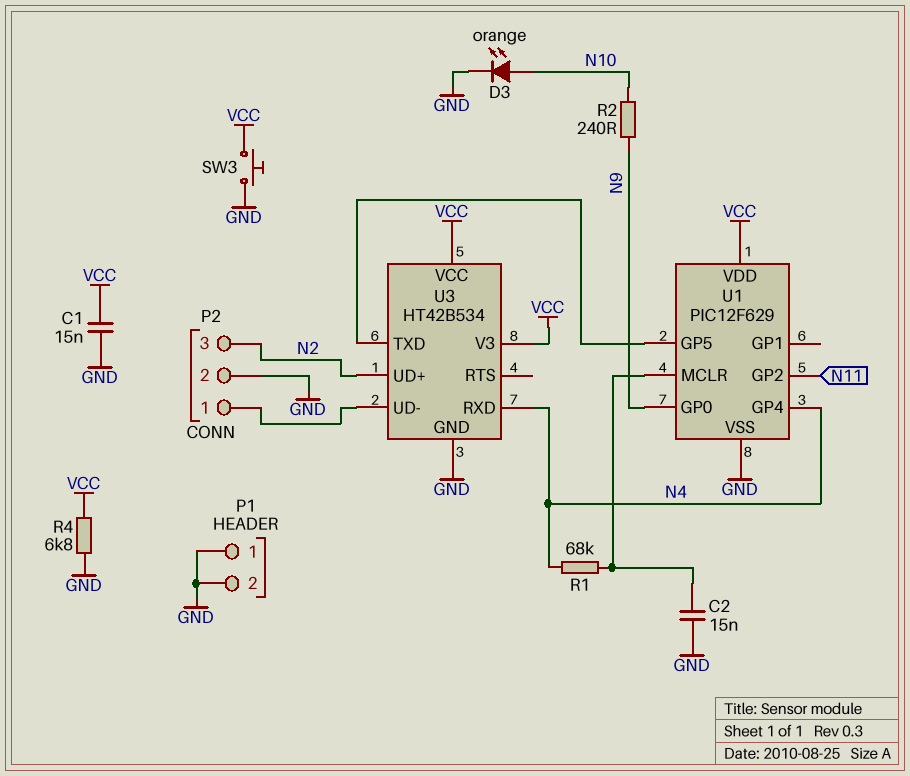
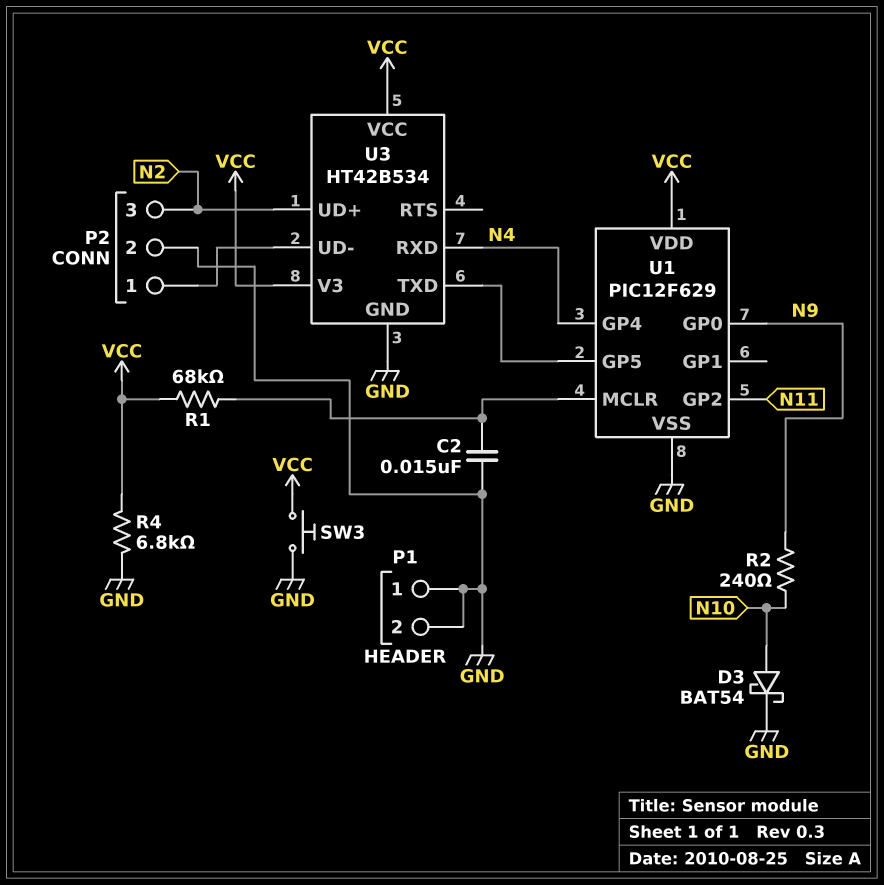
C1: 15nF (GND, VCC) -> none
D3: LED orange (A N10, K GND) -> schottky BAT54 (A N10, K GND)
R1: 68k (N4, U1/MCLR) -> 68k (U1/MCLR, VCC)

